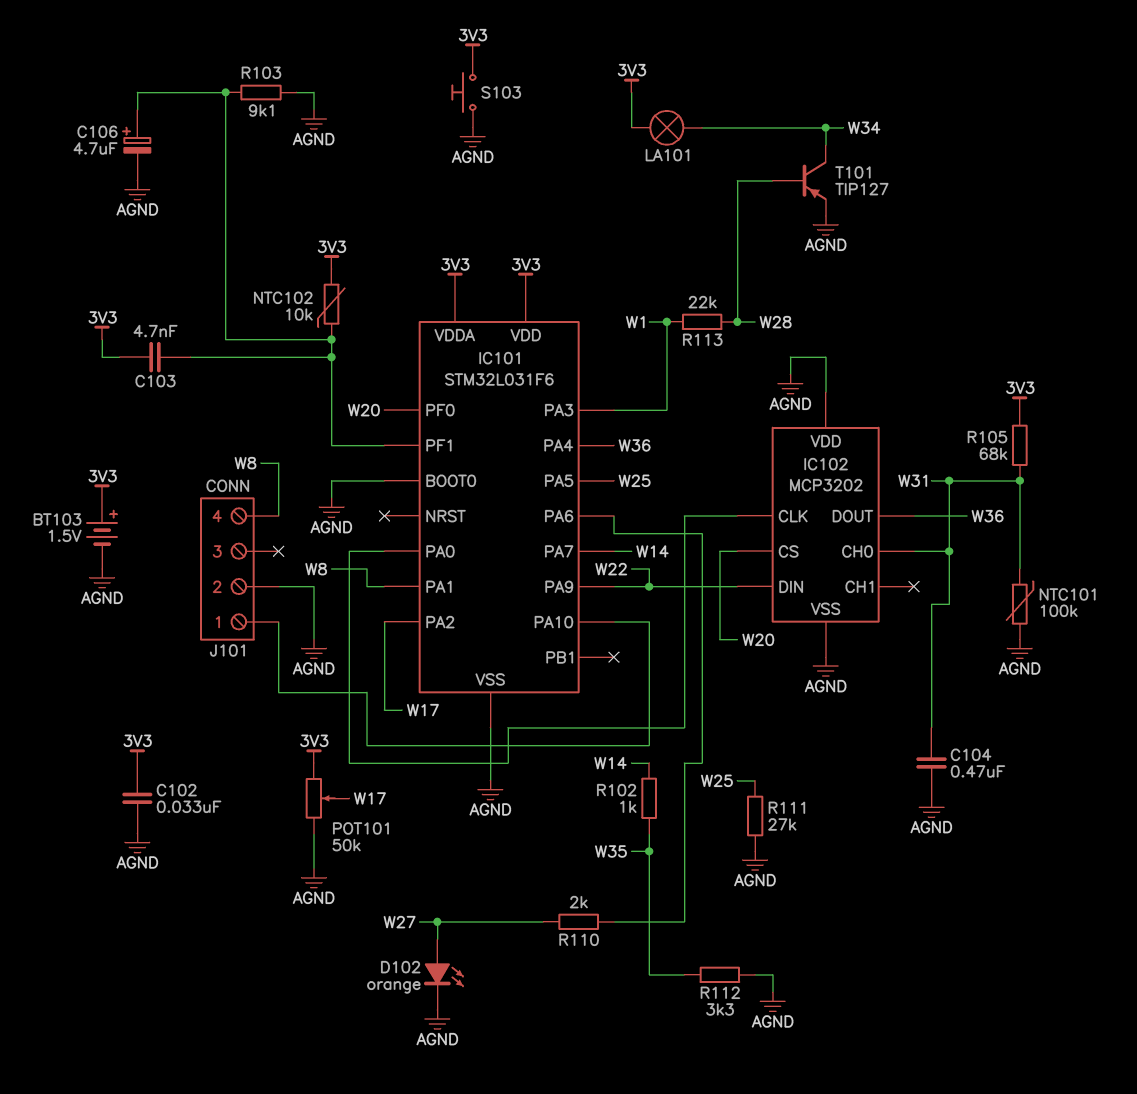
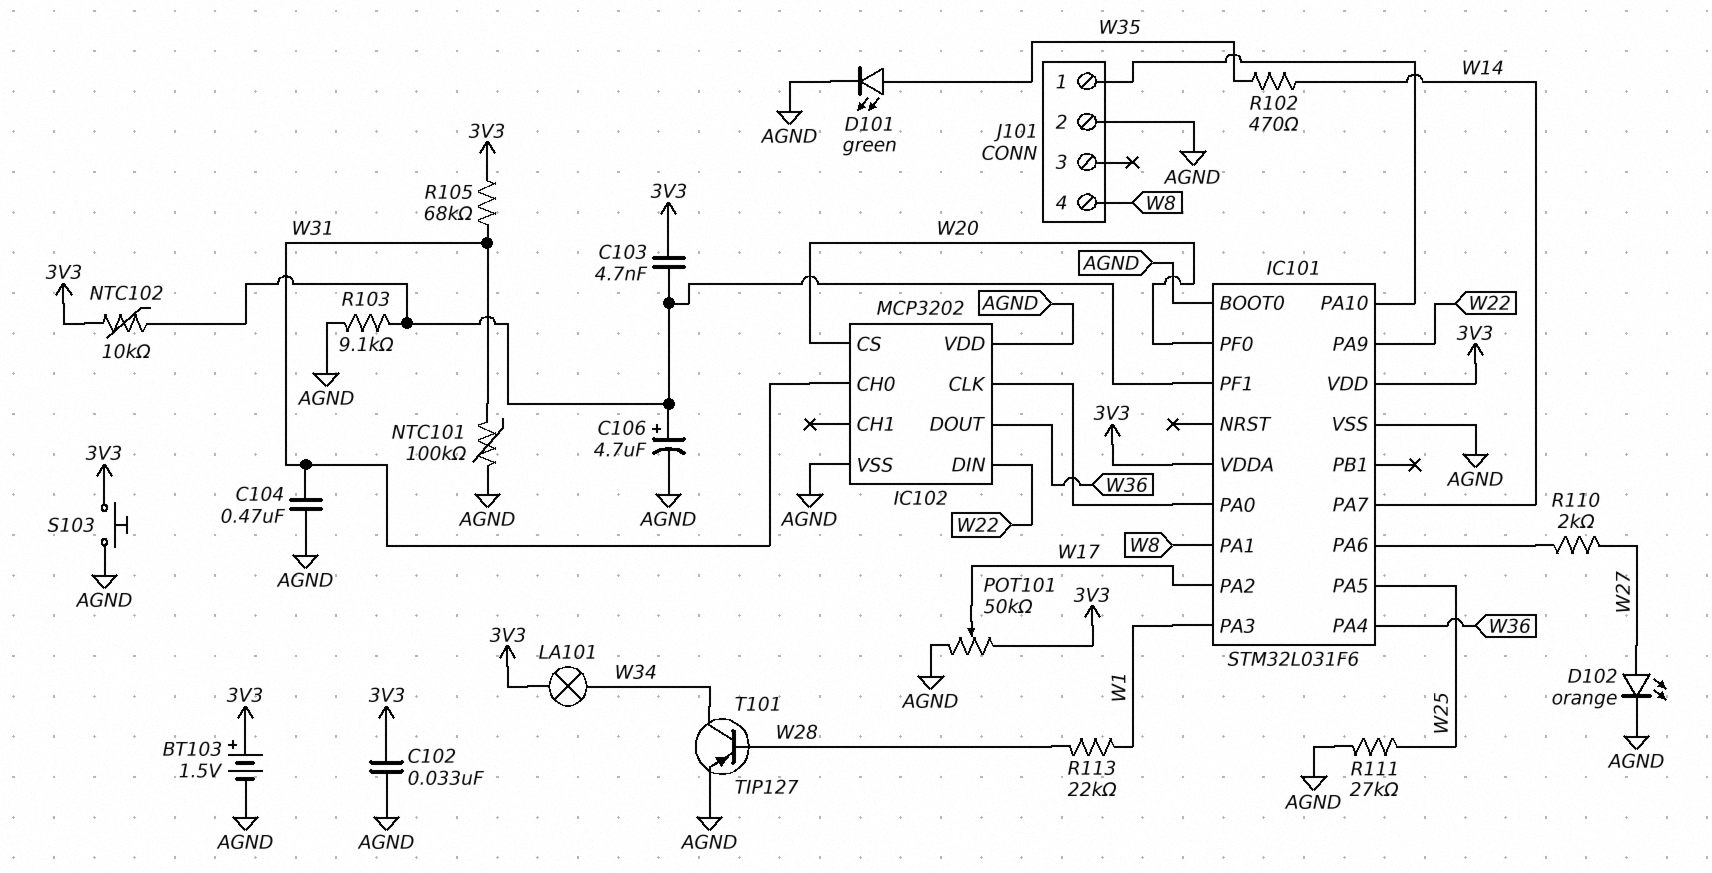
D101: none -> LED green (A W35, K AGND)
R102: 1k (W14, W35) -> 470 (W14, W35)
R112: 3.3k (AGND, W35) -> none

